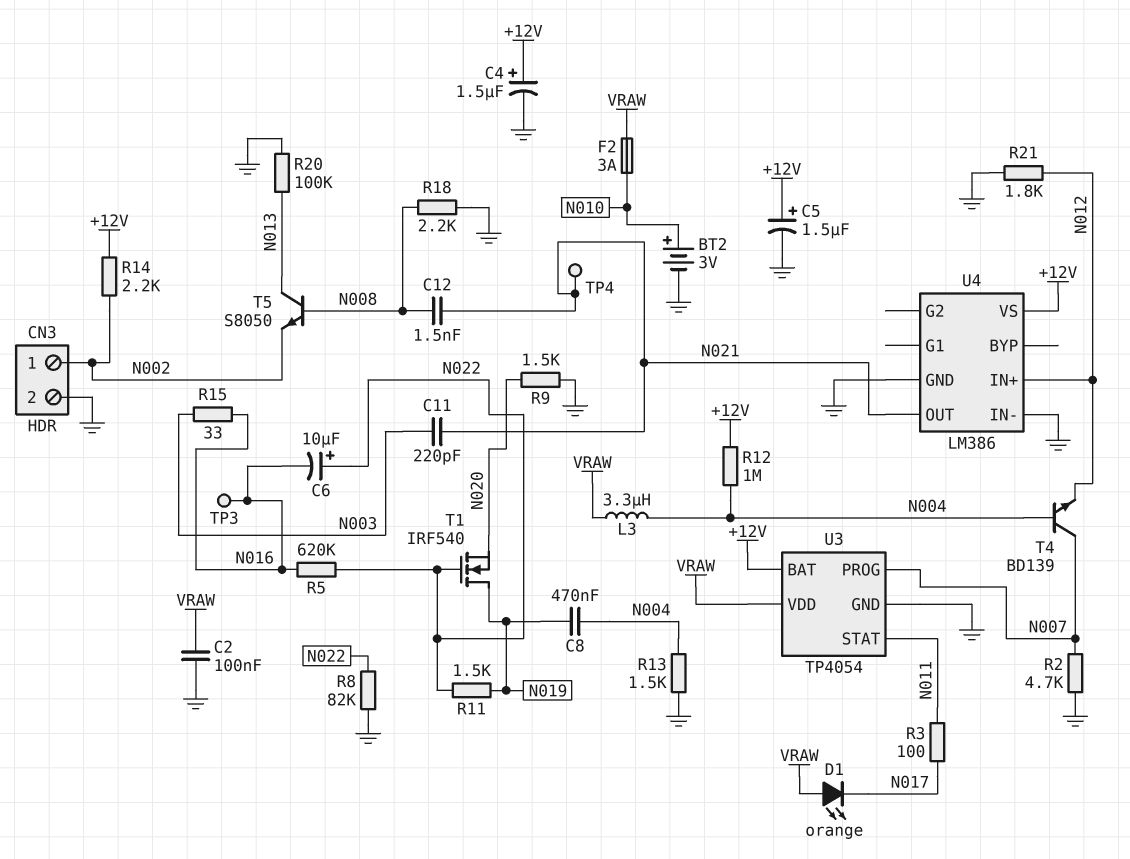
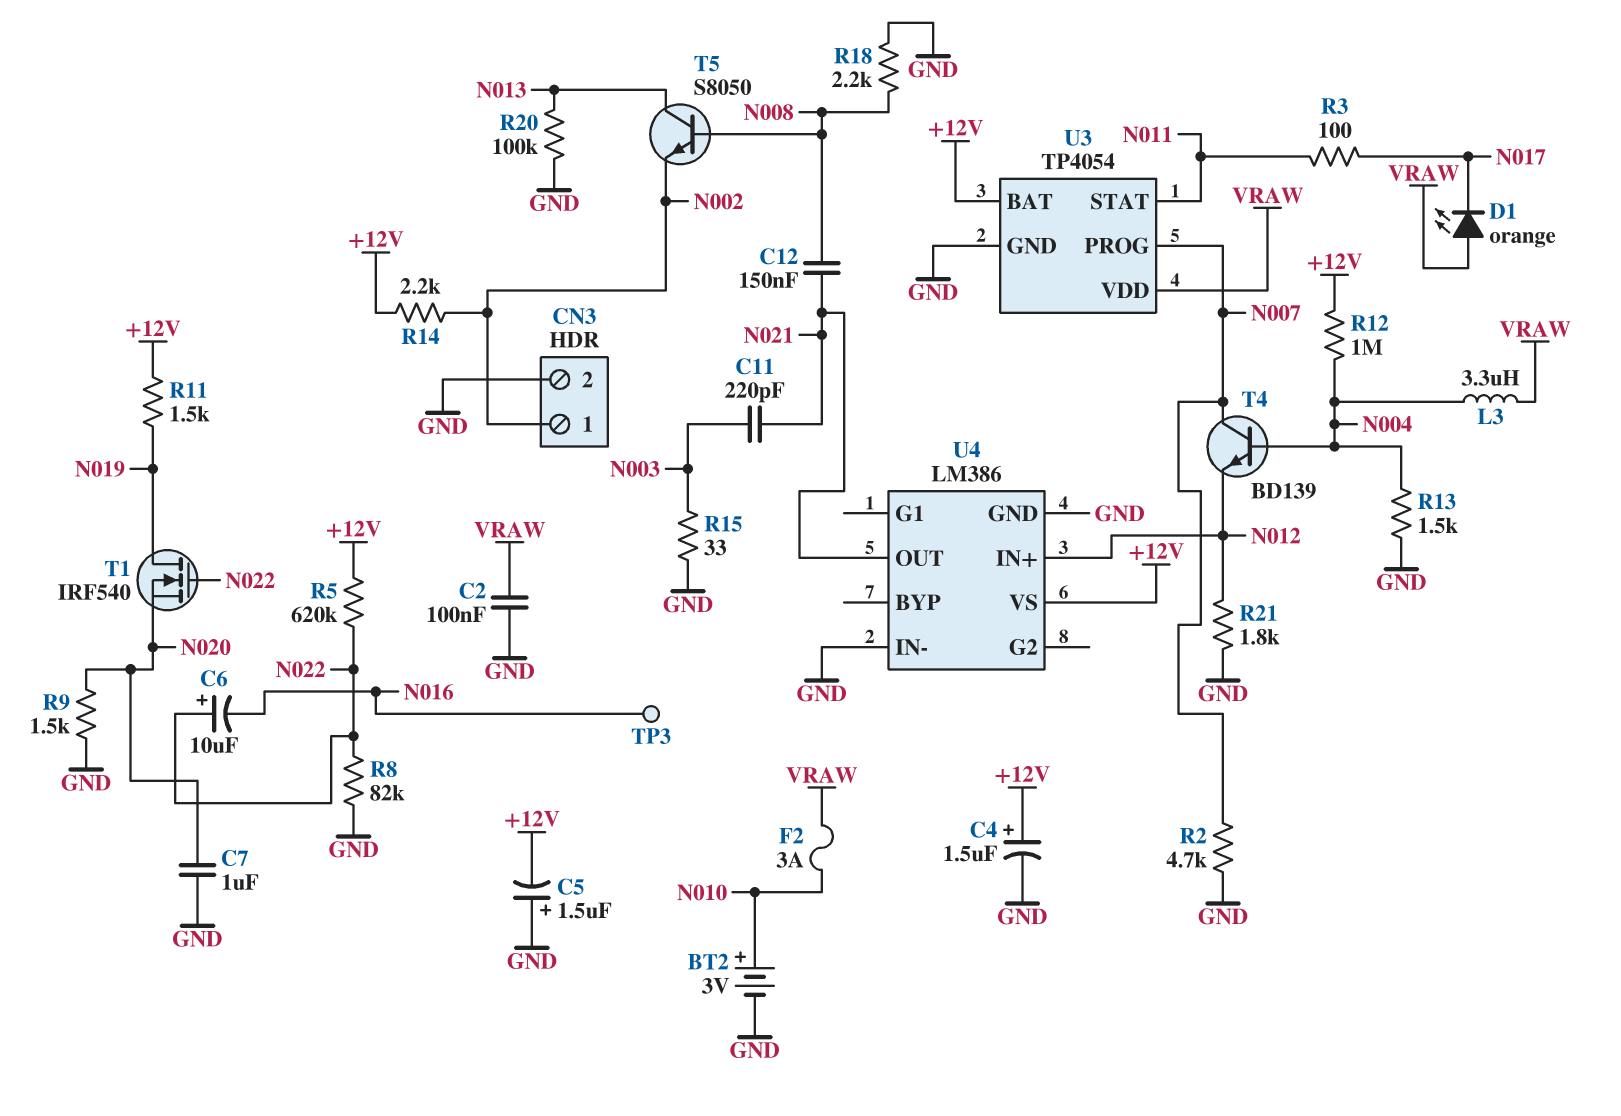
C5: 1.5uF (plus +12V, minus GND) -> 1.5uF (plus GND, minus +12V)
C7: none -> 1uF (GND, N020)
C8: 470nF (N004, N019) -> none
C12: 1.5nF (N008, N021) -> 150nF (N008, N021)
R5: 620k (N016, N022) -> 620k (+12V, N022)
R11: 1.5k (N019, N022) -> 1.5k (+12V, N019)
R15: 33 (N003, N016) -> 33 (GND, N003)
TP4: test point (N021) -> none

